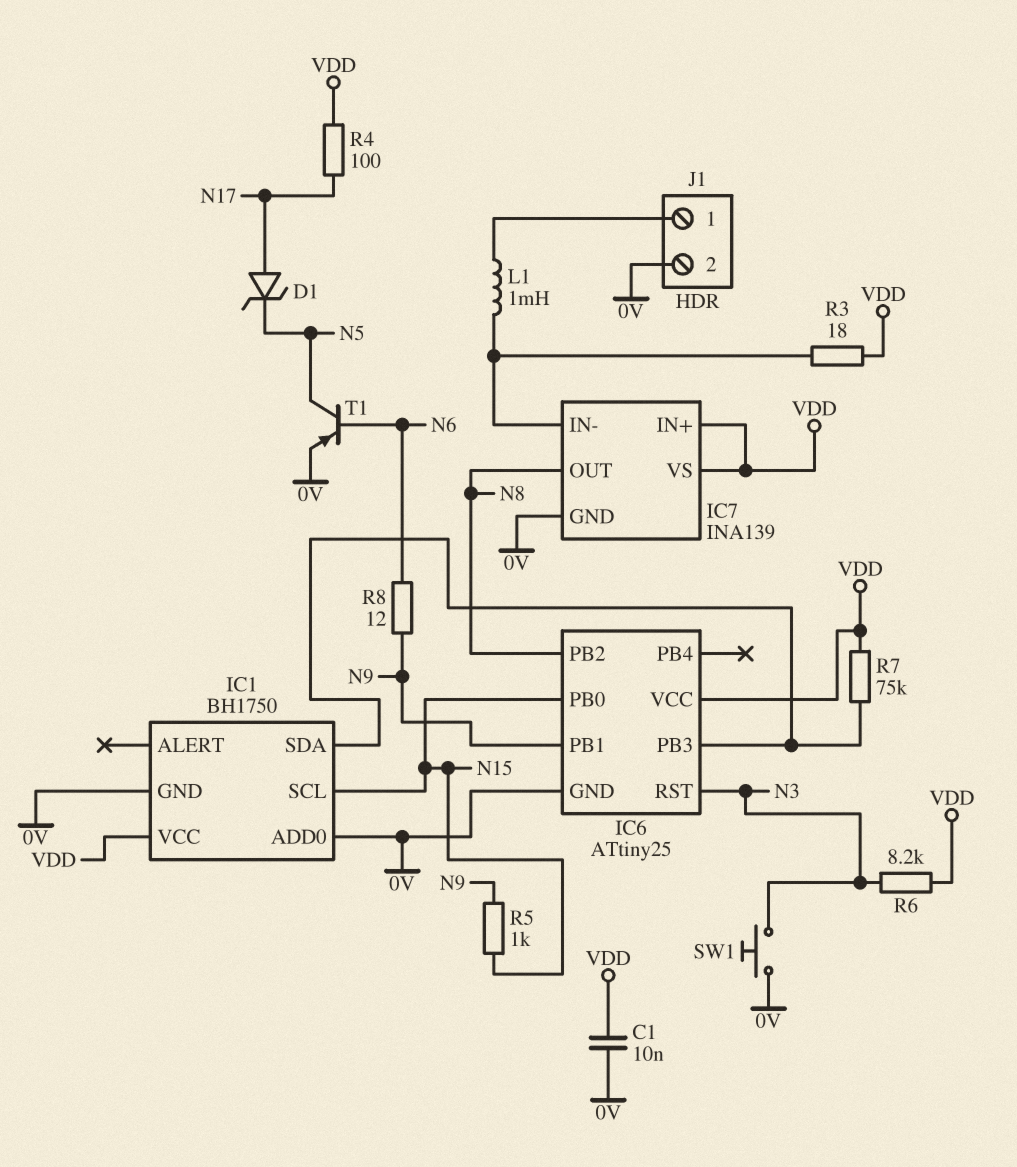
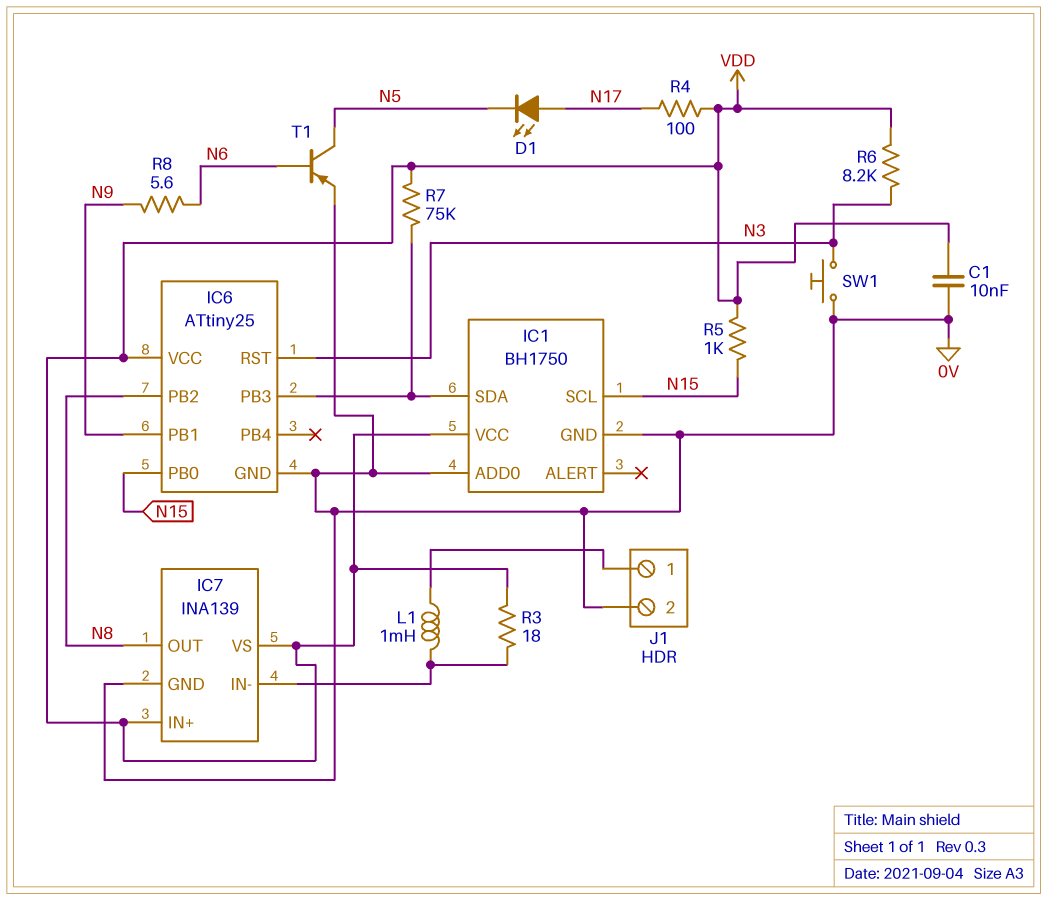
D1: zener (A N17, K N5) -> LED (A N17, K N5)
R5: 1k (N9, N15) -> 1k (N15, VDD)
R8: 12 (N6, N9) -> 5.6 (N6, N9)

